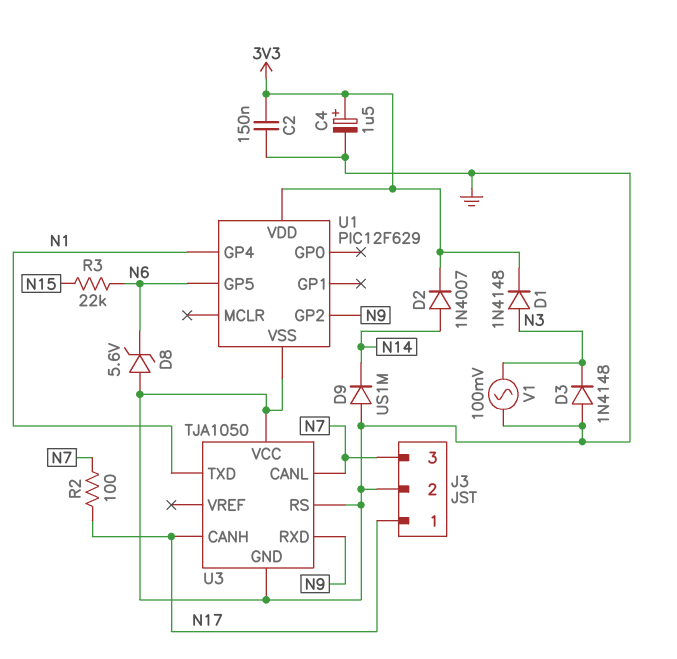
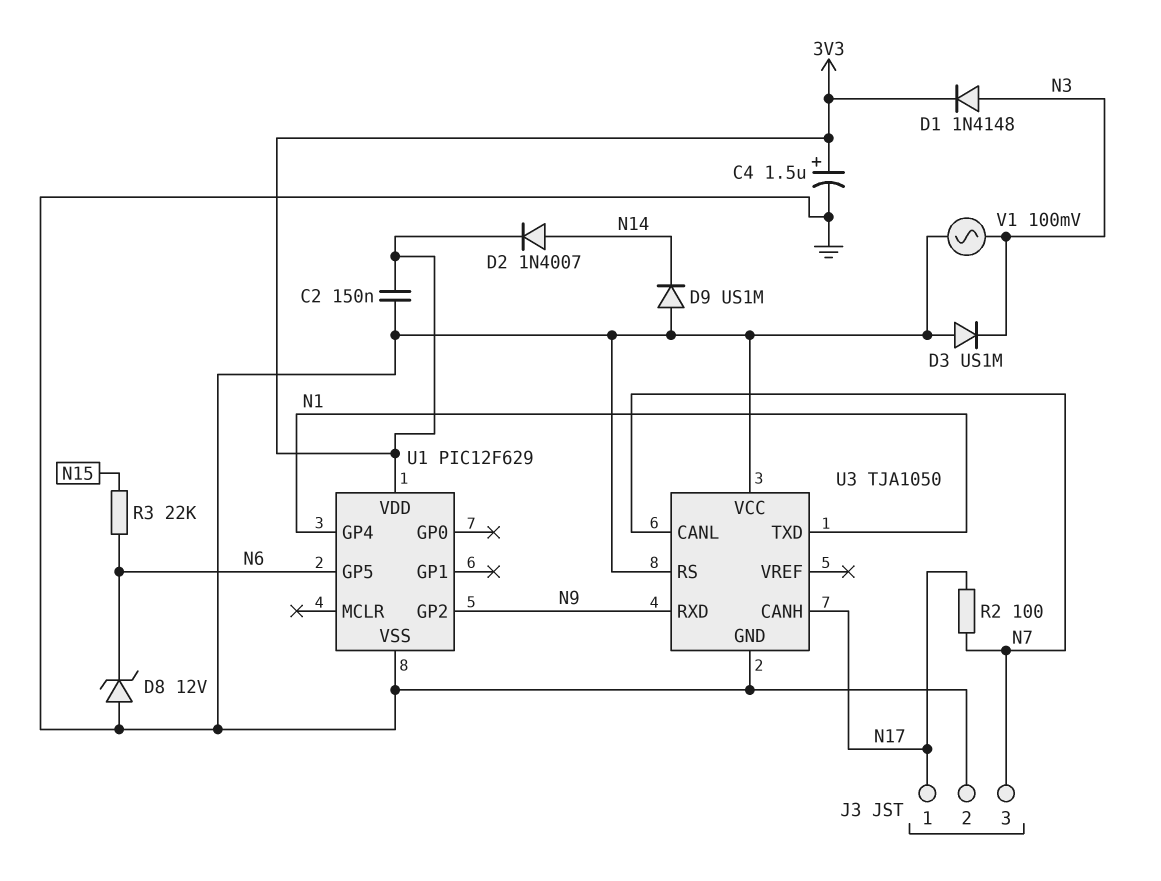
D3: diode 1N4148 (A GND, K N3) -> diode US1M (A GND, K N3)
D8: zener 5.6V (A GND, K N6) -> zener 12V (A GND, K N6)

